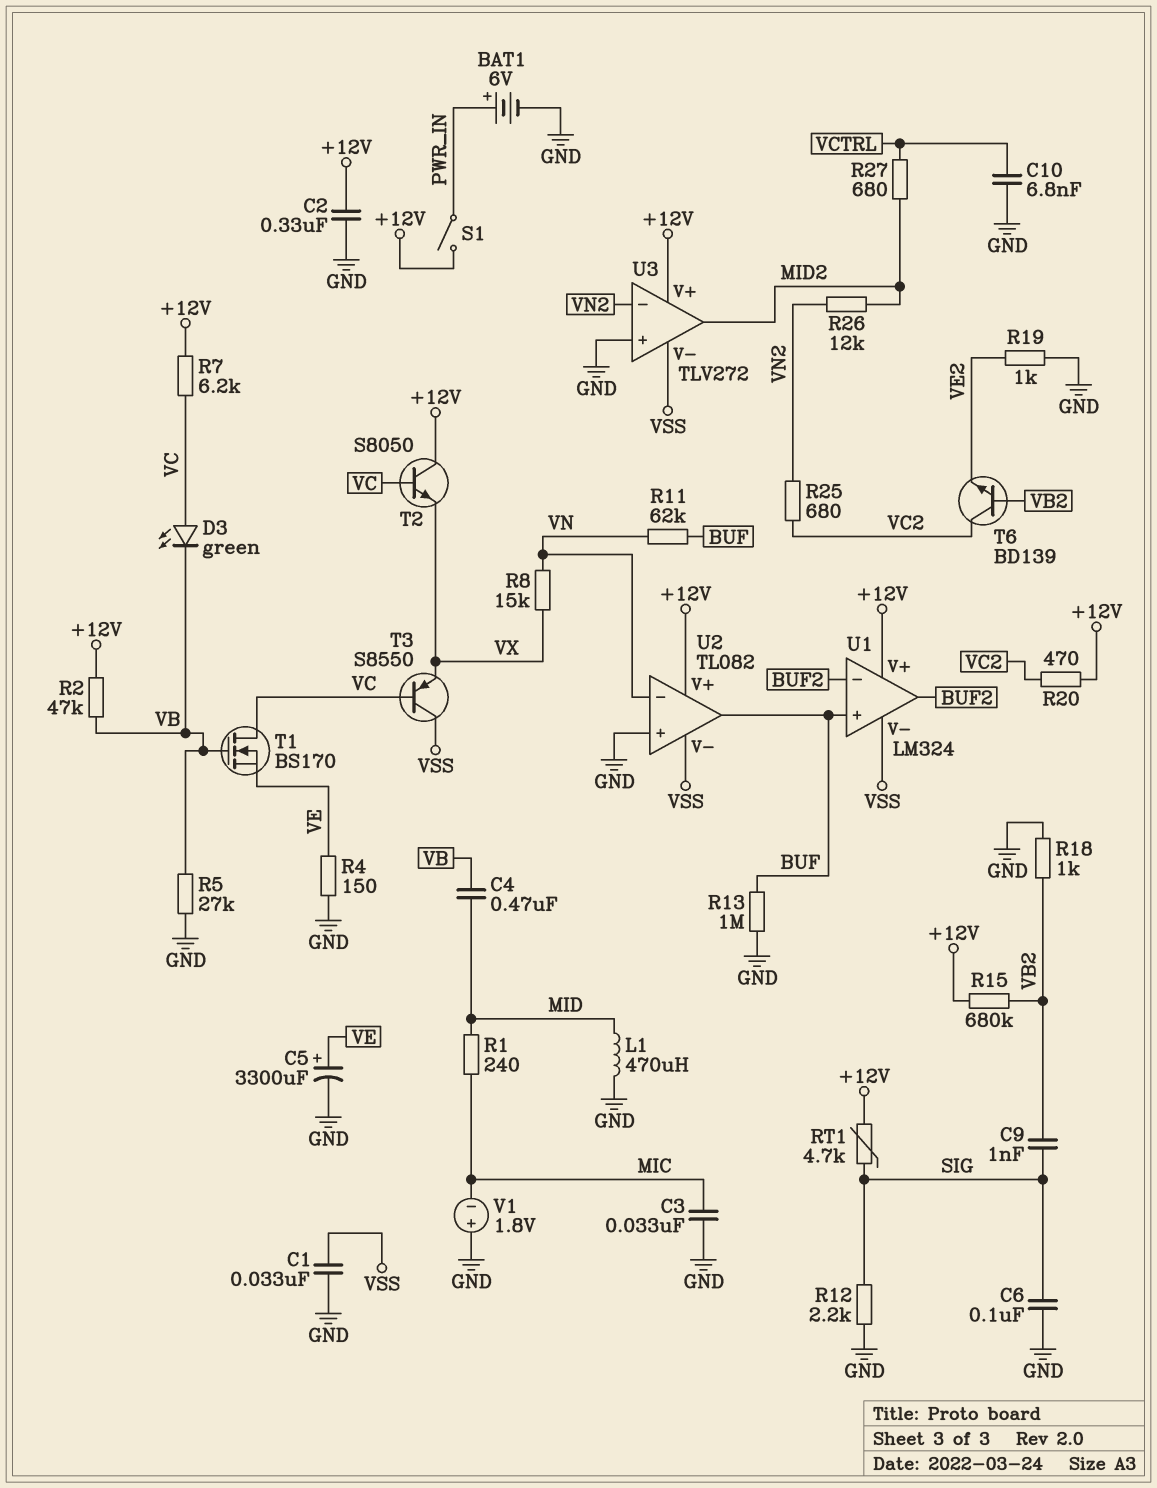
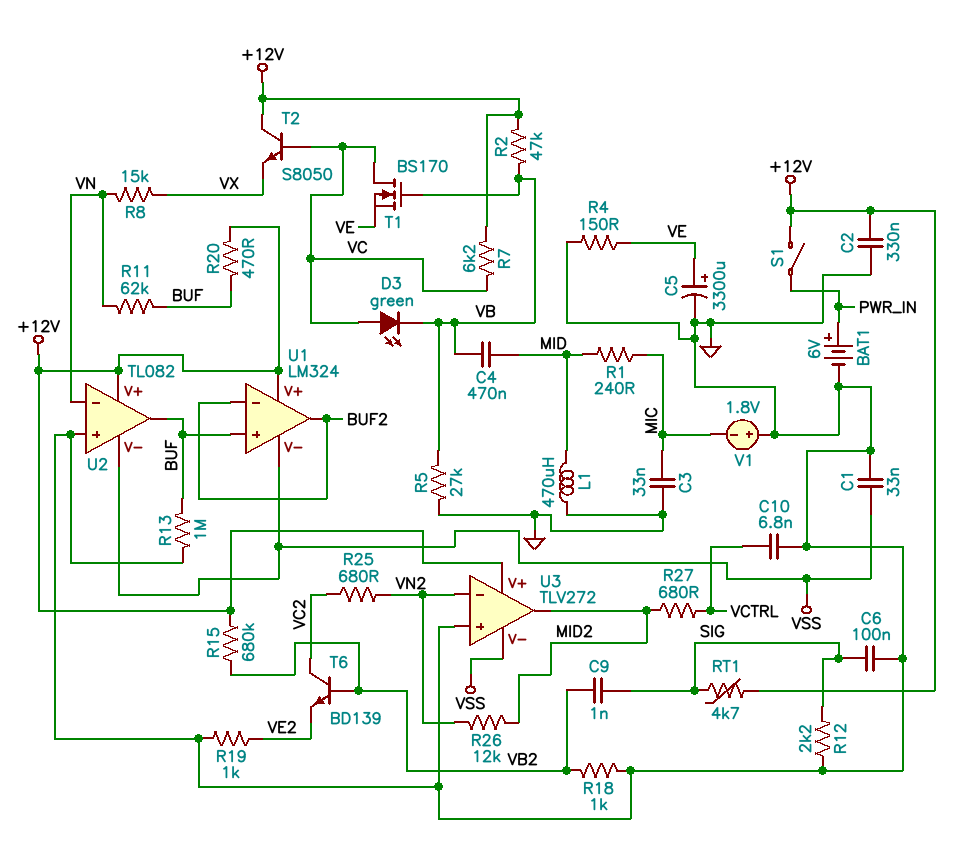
R20: 470 (+12V, VC2) -> 470 (+12V, BUF)
T3: PNP S8550 (B VC, C VSS, E VX) -> none

